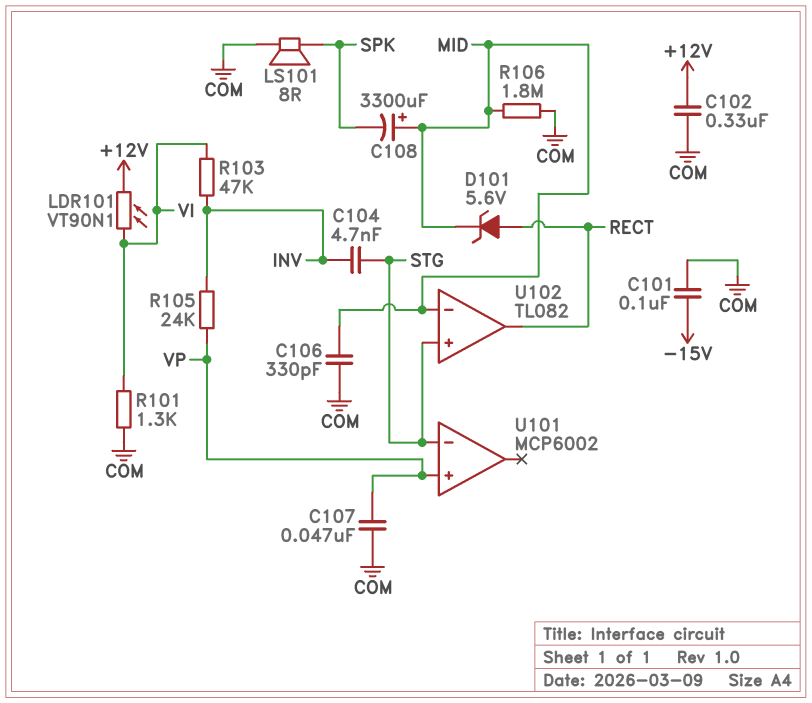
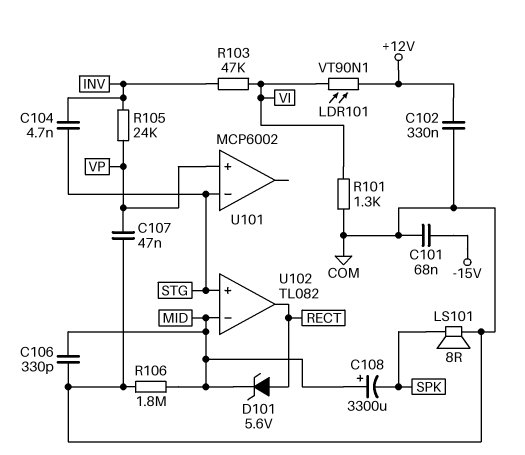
C101: 100nF (-15V, COM) -> 68nF (-15V, COM)

